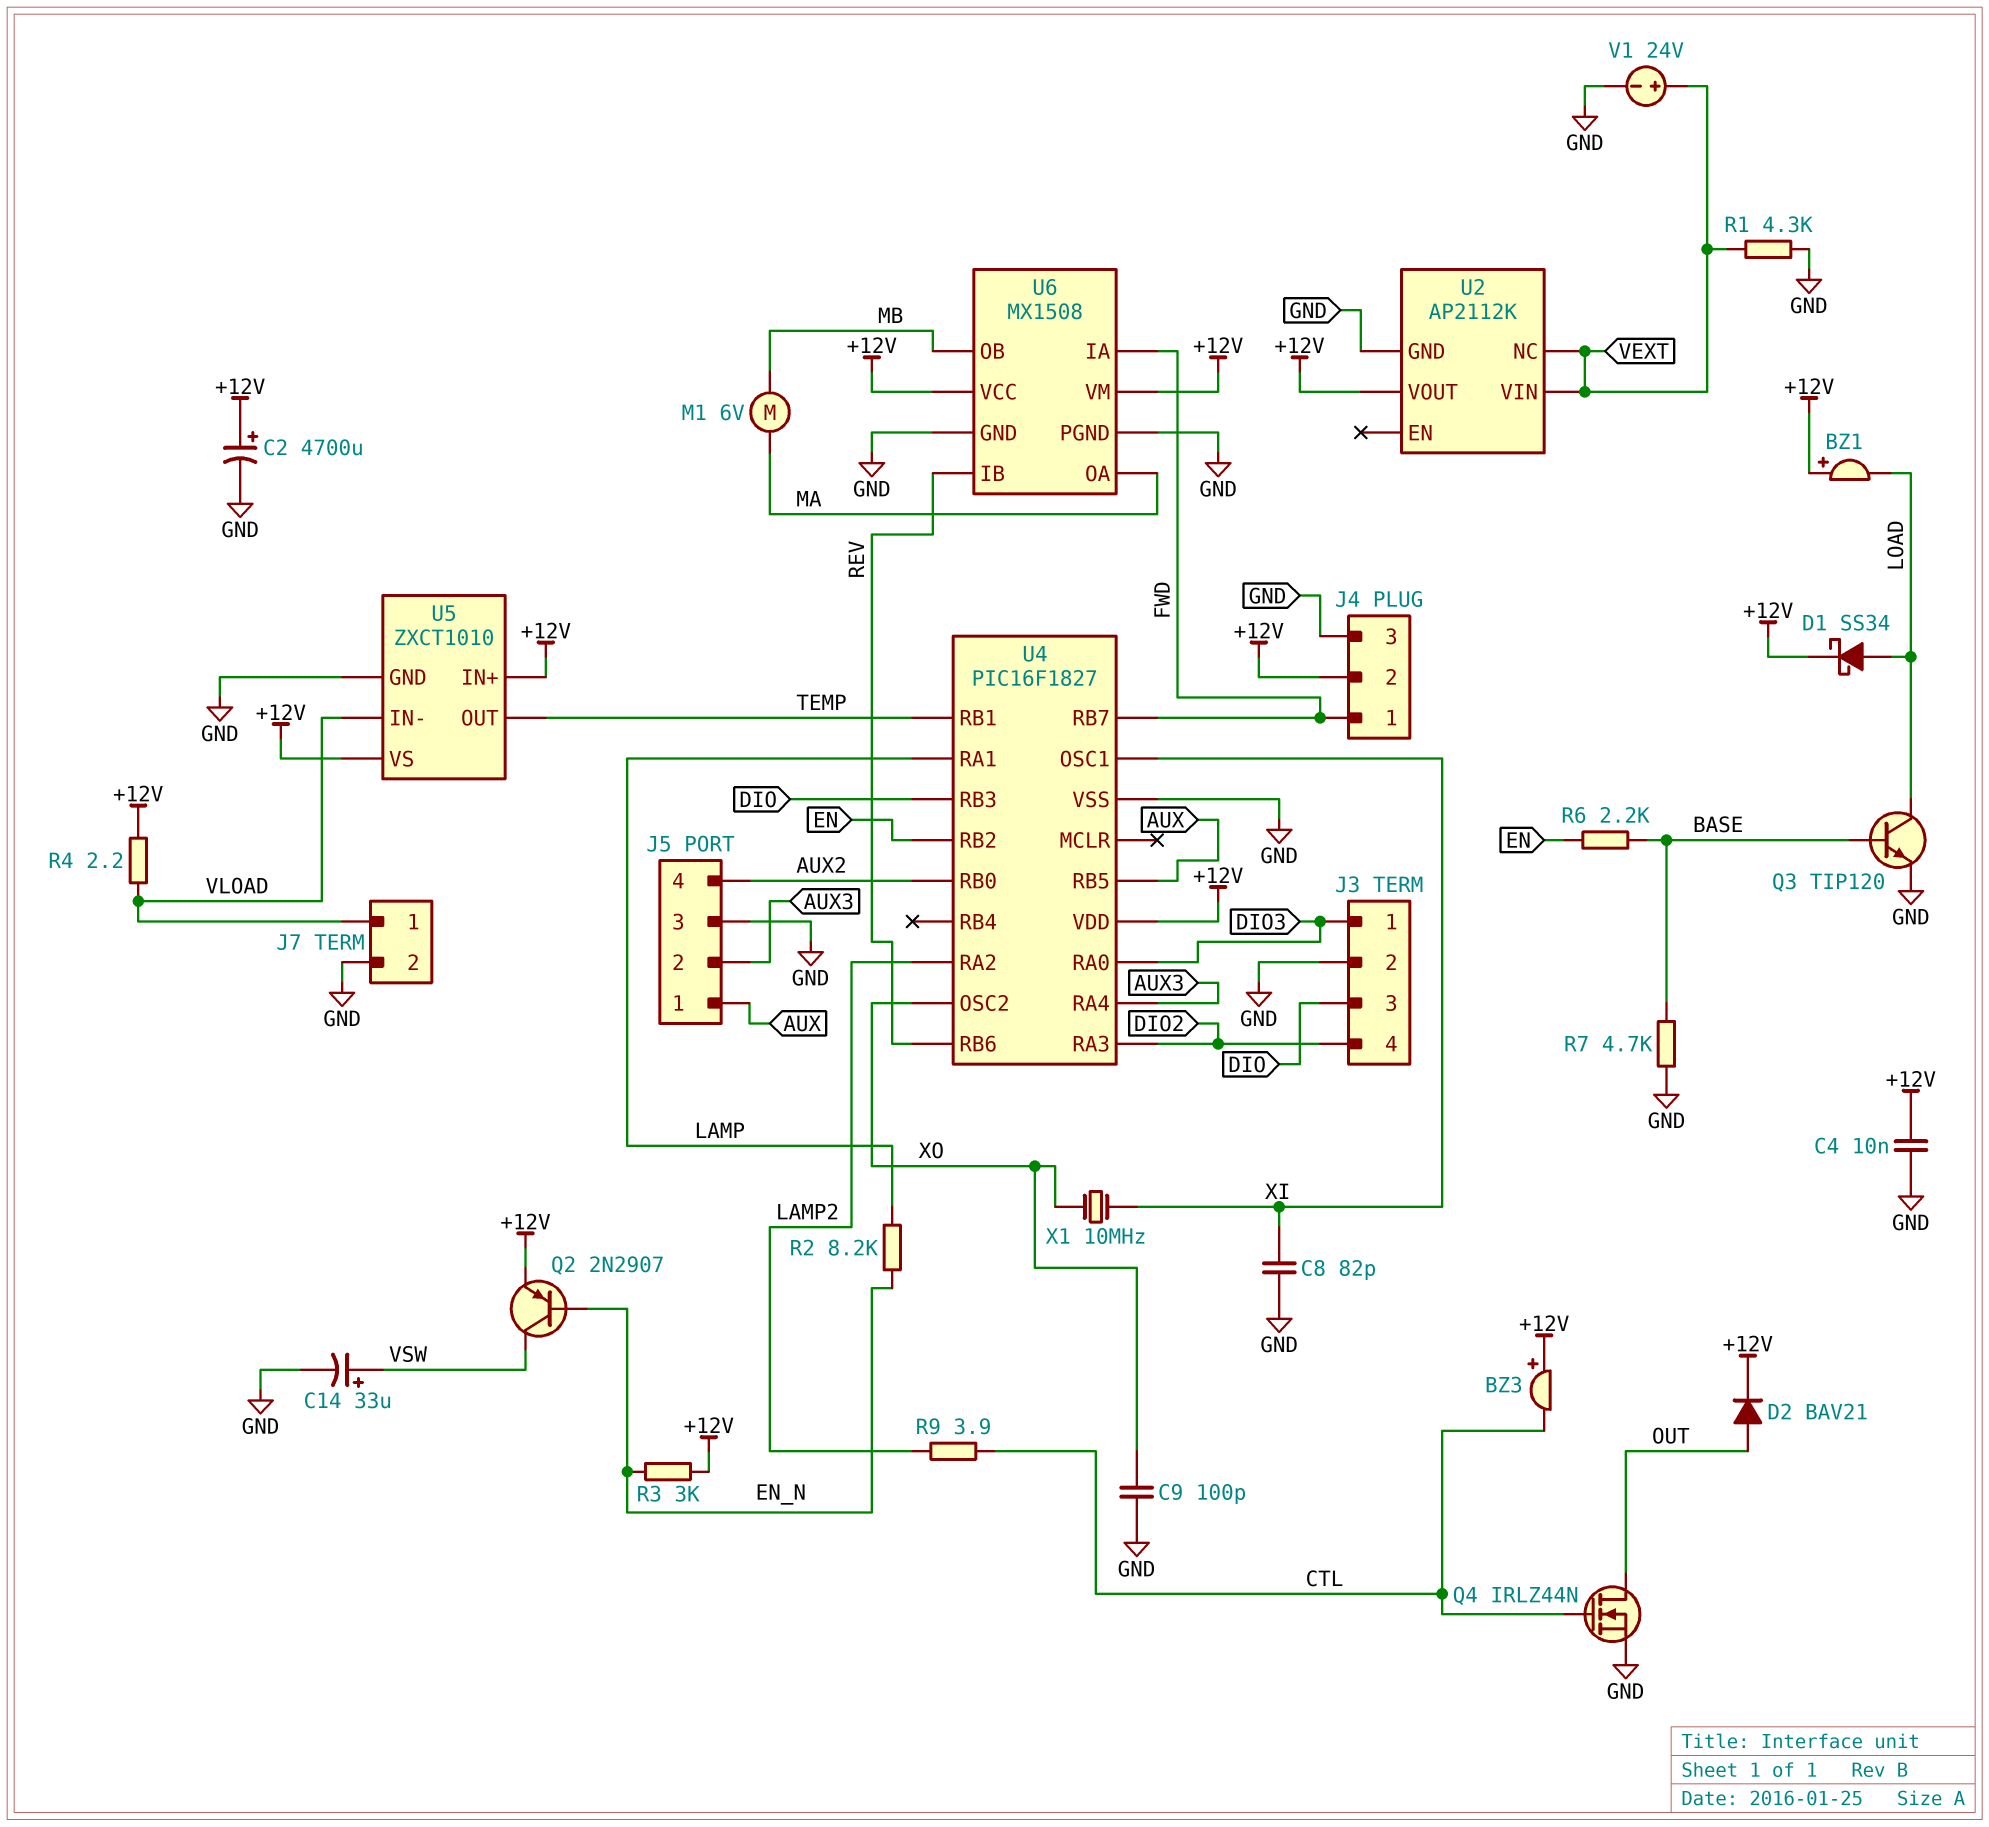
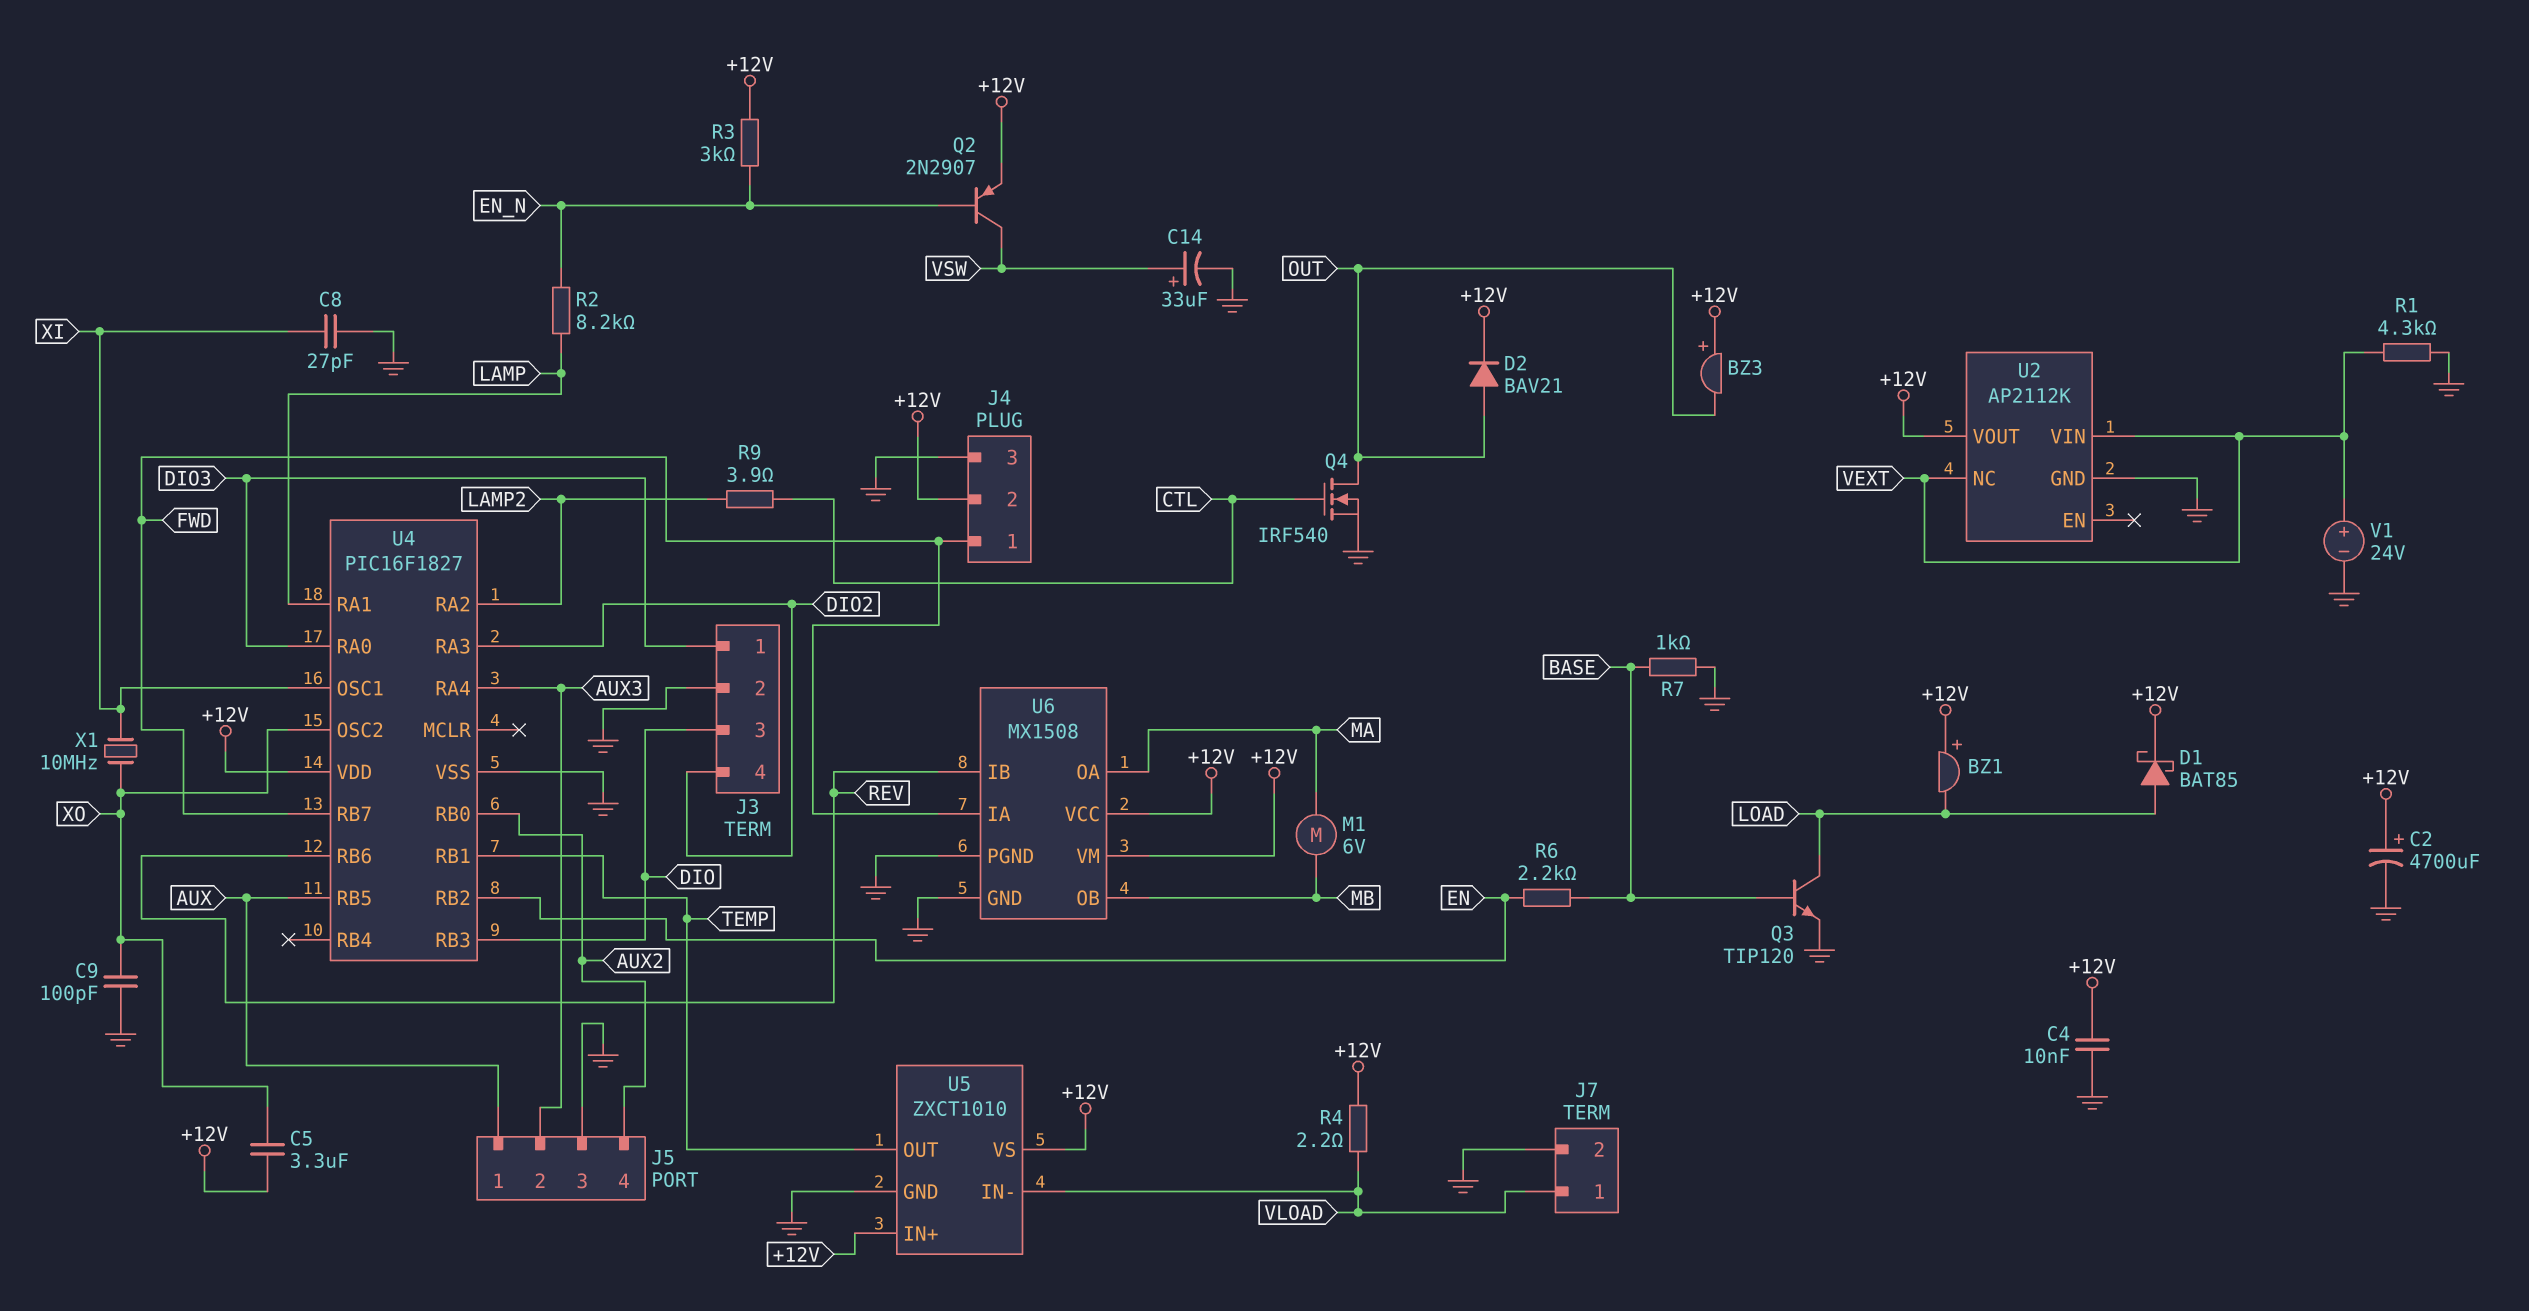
BZ3: buzzer (plus +12V, minus CTL) -> buzzer (plus +12V, minus OUT)
C5: none -> 3.3uF (+12V, XO)
C8: 82pF (GND, XI) -> 27pF (GND, XI)
D1: schottky SS34 (A LOAD, K +12V) -> schottky BAT85 (A LOAD, K +12V)
Q4: NMOS IRLZ44N (G CTL, D OUT, S GND) -> NMOS IRF540 (G CTL, D OUT, S GND)
R7: 4.7k (BASE, GND) -> 1k (BASE, GND)

